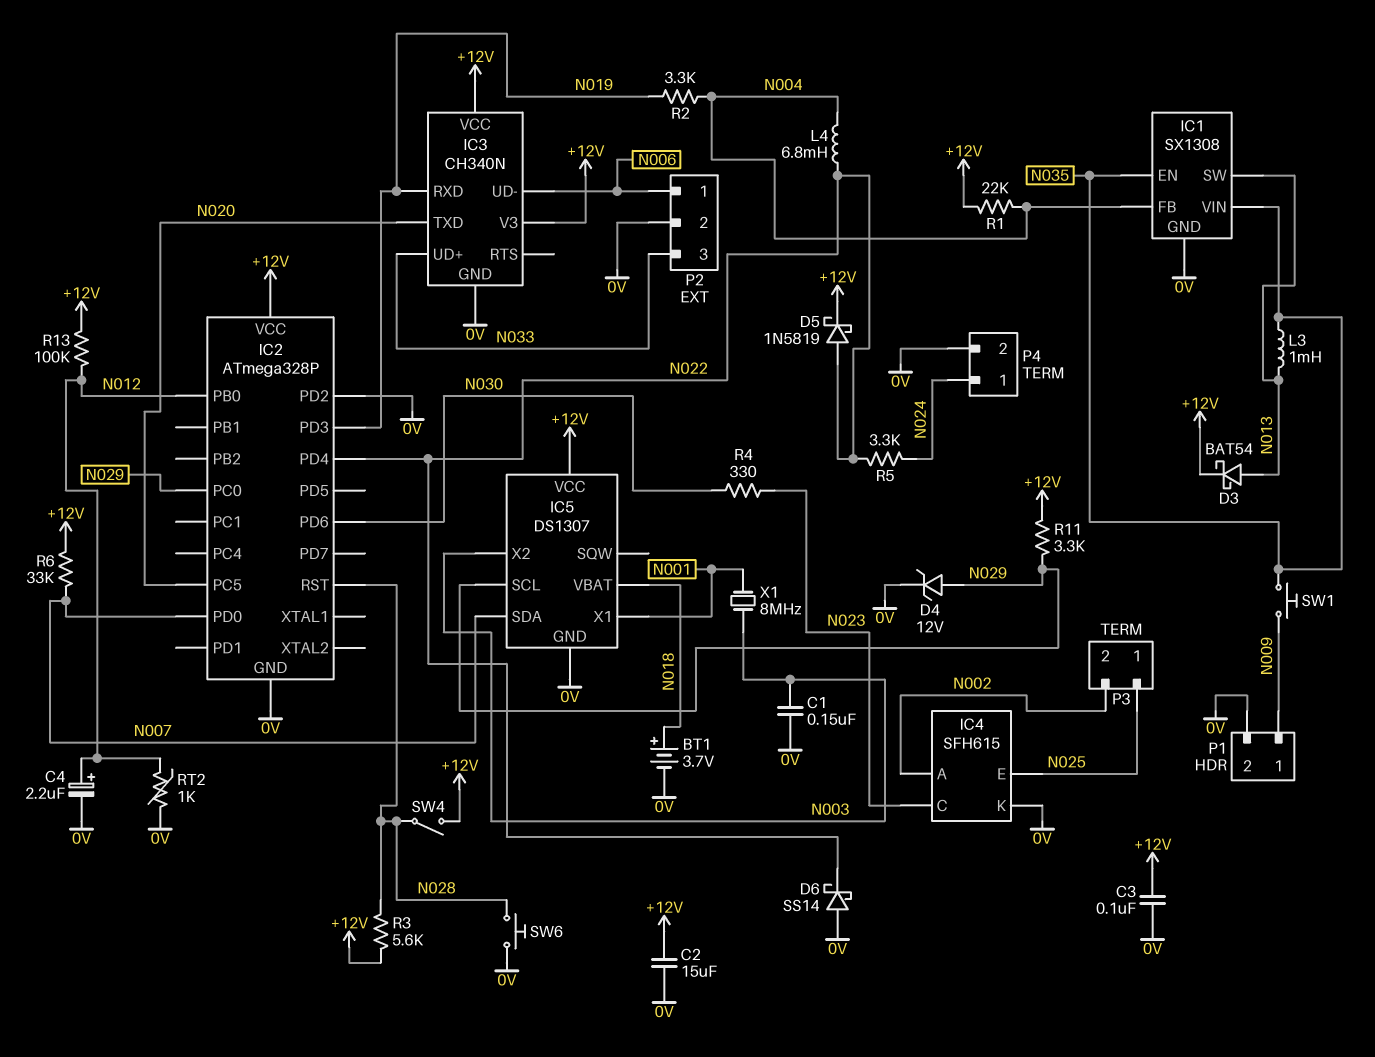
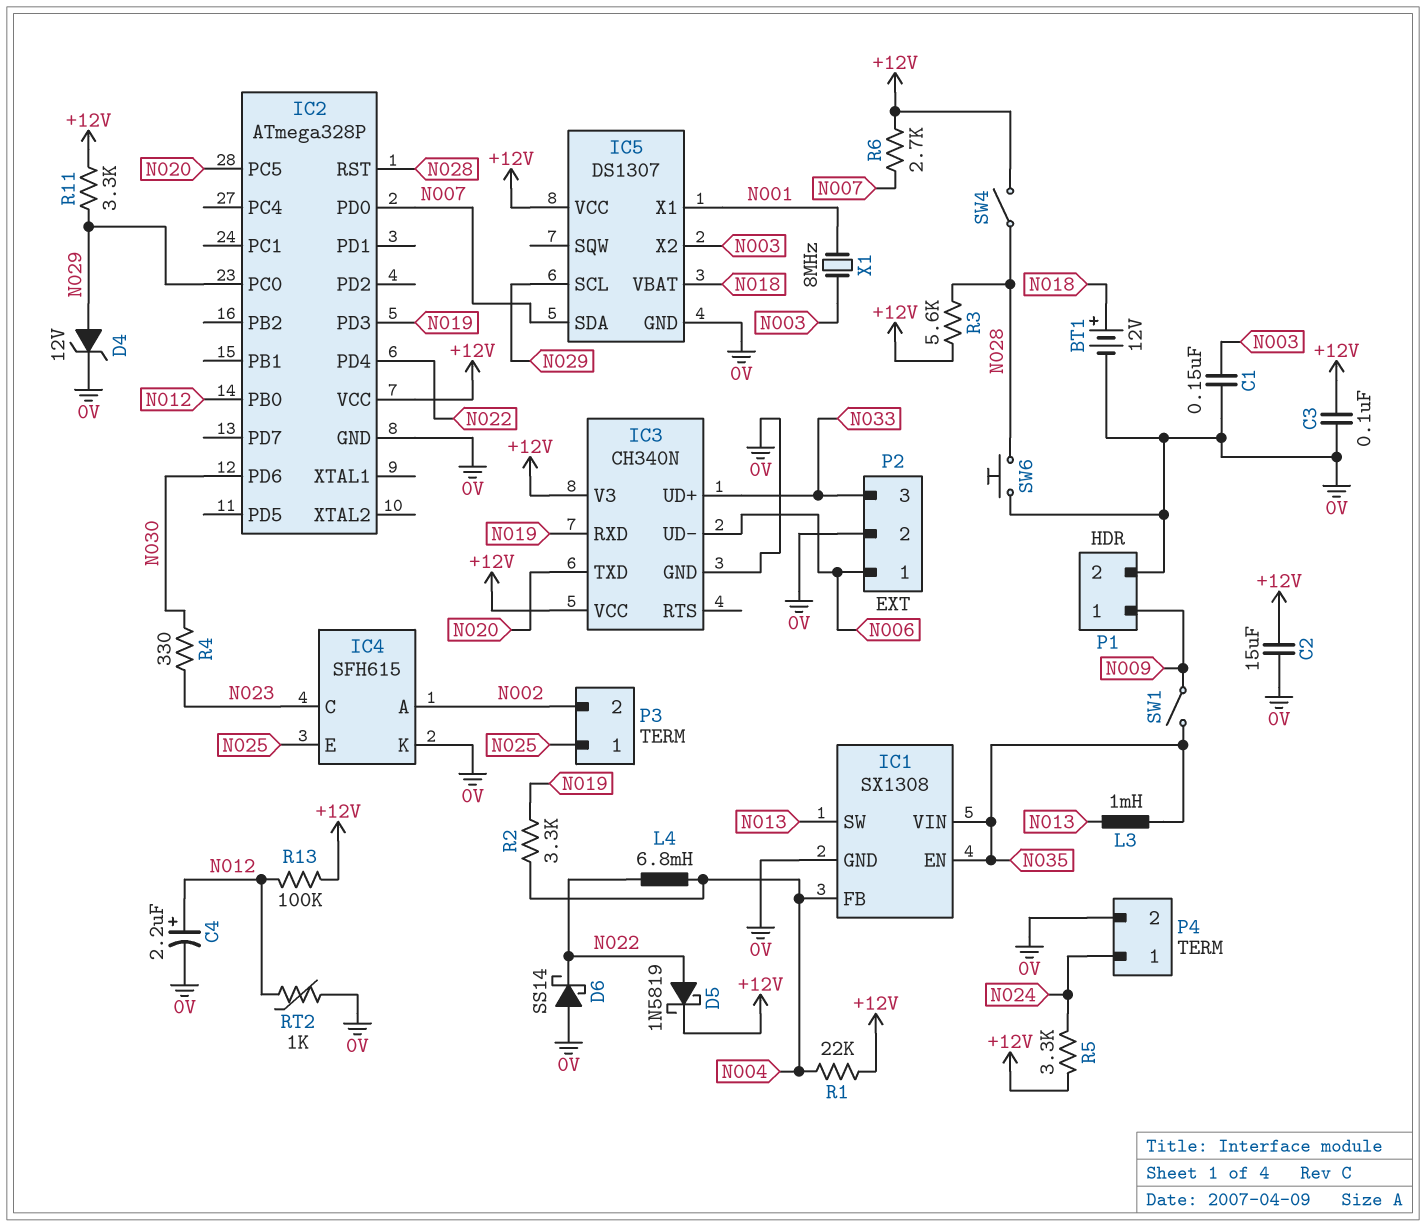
BT1: 3.7V (plus N018, minus 0V) -> 12V (plus N018, minus 0V)
D3: schottky BAT54 (A N013, K +12V) -> none
IC2 pin PD2: 0V -> none
R5: 3.3k (N022, N024) -> 3.3k (+12V, N024)
R6: 33k (+12V, N007) -> 2.7k (+12V, N007)
SW1: button (N009, N035) -> switch (N009, N035)

